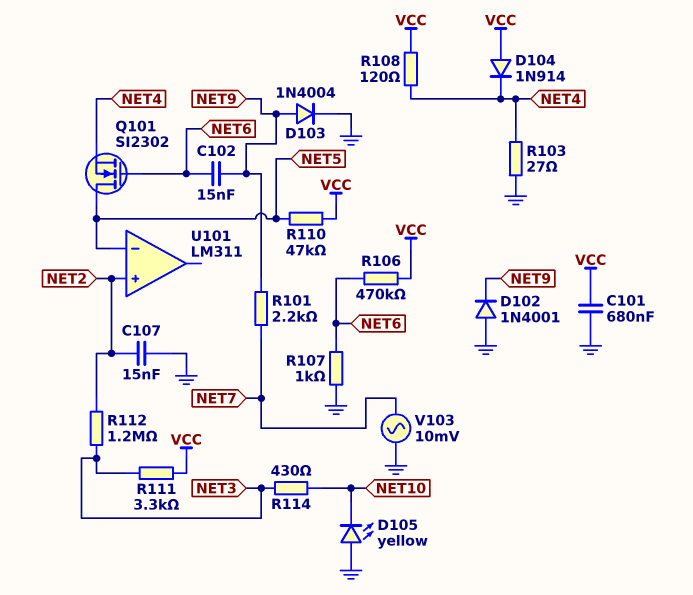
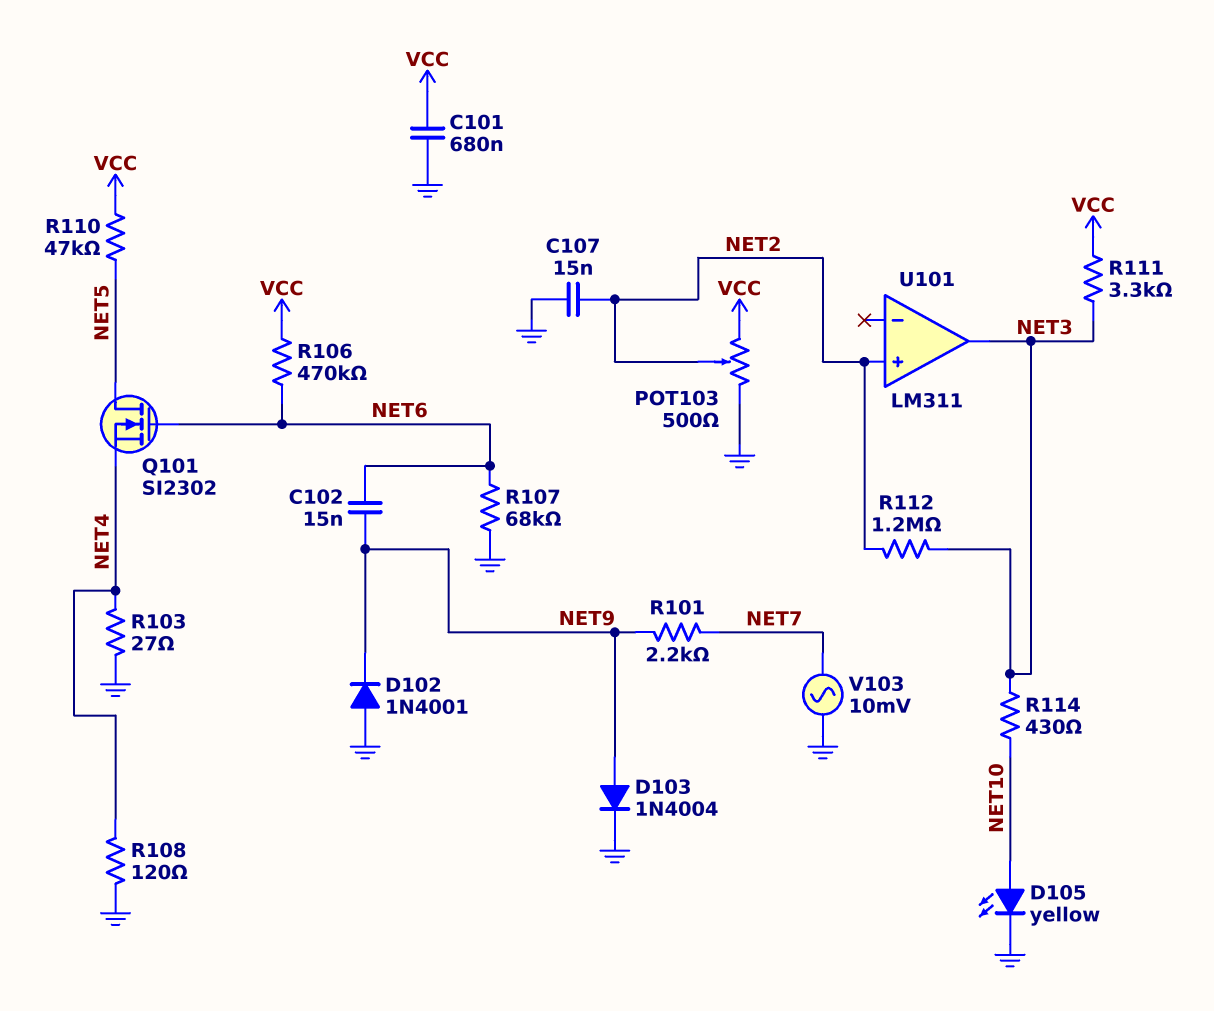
D104: diode 1N914 (A VCC, K NET4) -> none
D105: LED yellow (A GND, K NET10) -> LED yellow (A NET10, K GND)
POT103: none -> 500 (GND, VCC, wiper NET2)
R107: 1k (GND, NET6) -> 68k (GND, NET6)
R108: 120 (NET4, VCC) -> 120 (GND, NET4)
U101 pin in-: NET5 -> none
U101 pin out: none -> NET3

